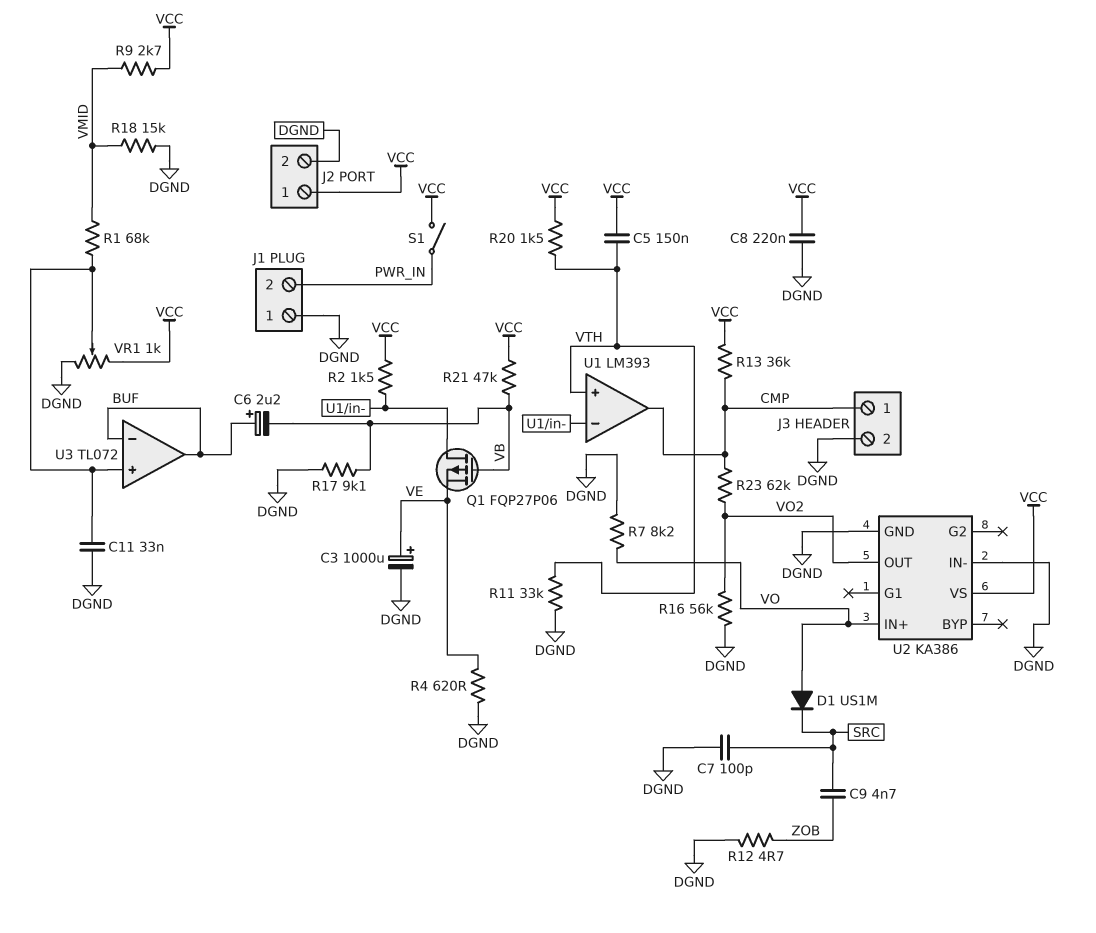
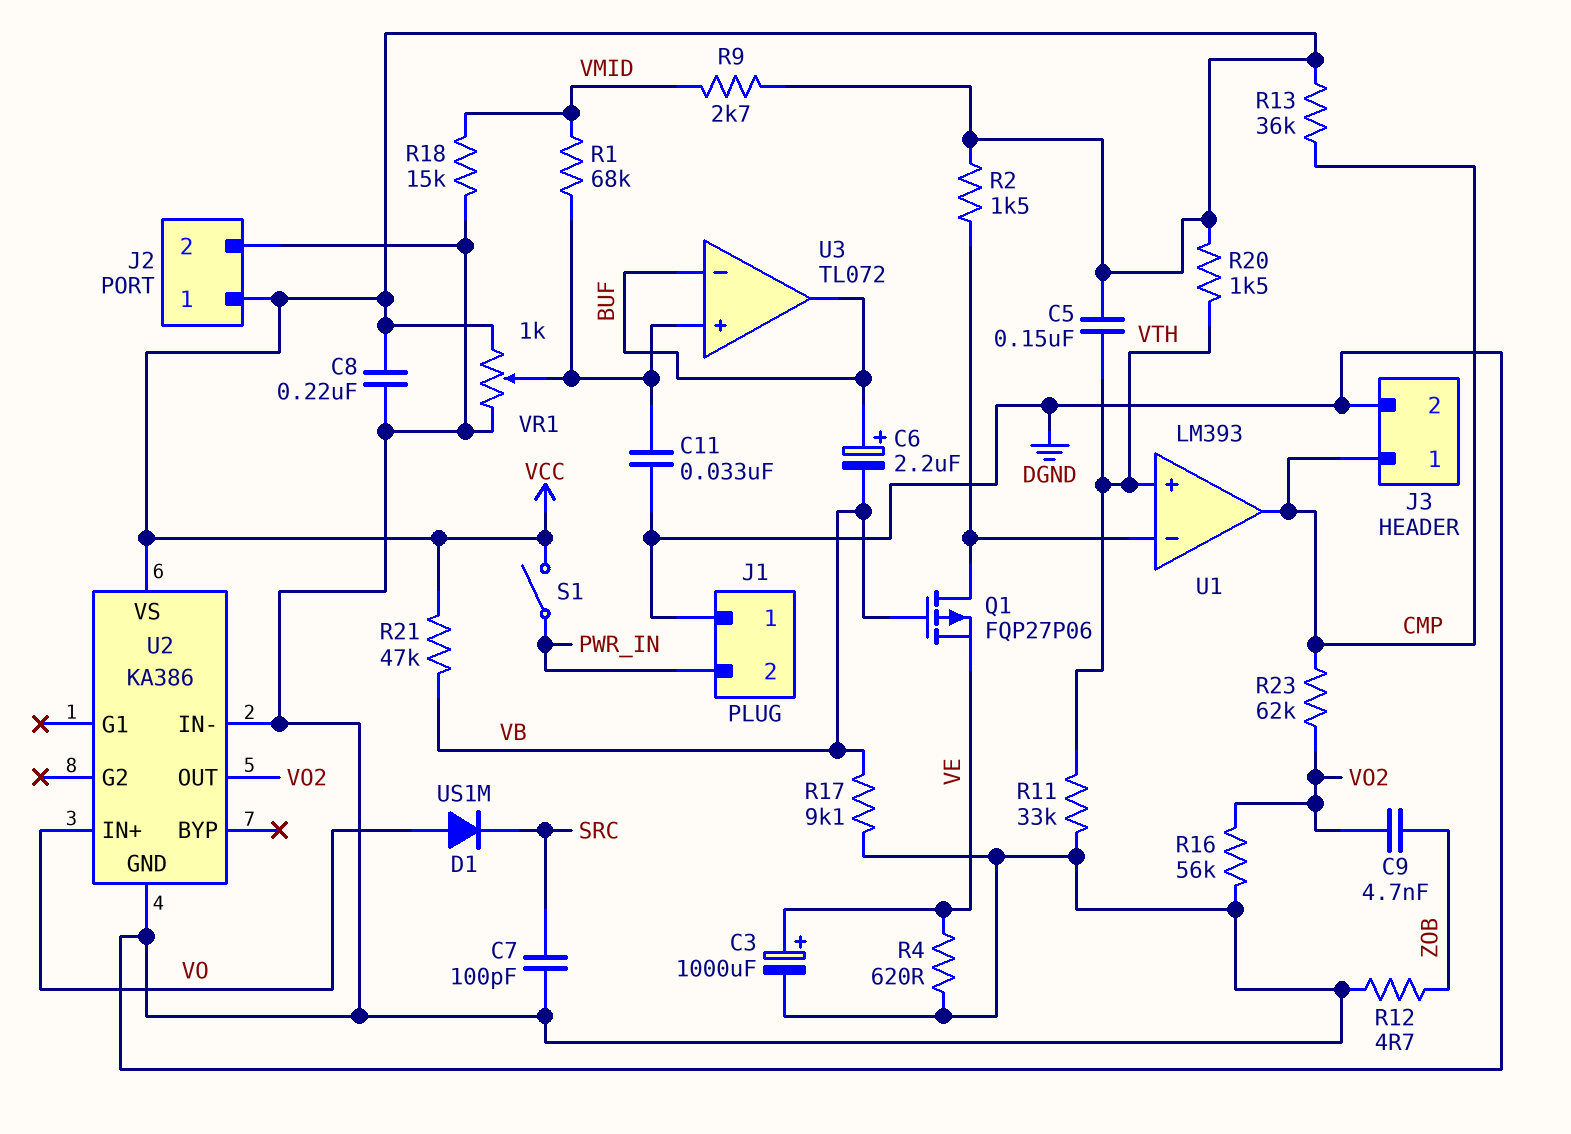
C9: 4.7nF (SRC, ZOB) -> 4.7nF (VO2, ZOB)
R7: 8.2k (DGND, VO) -> none

